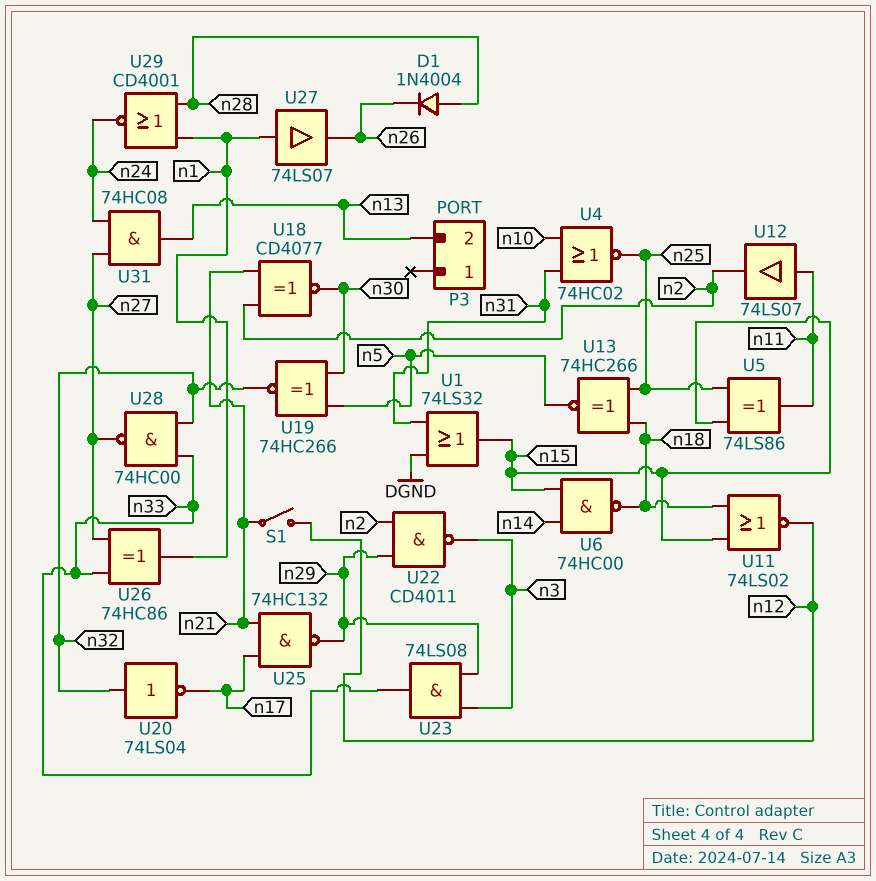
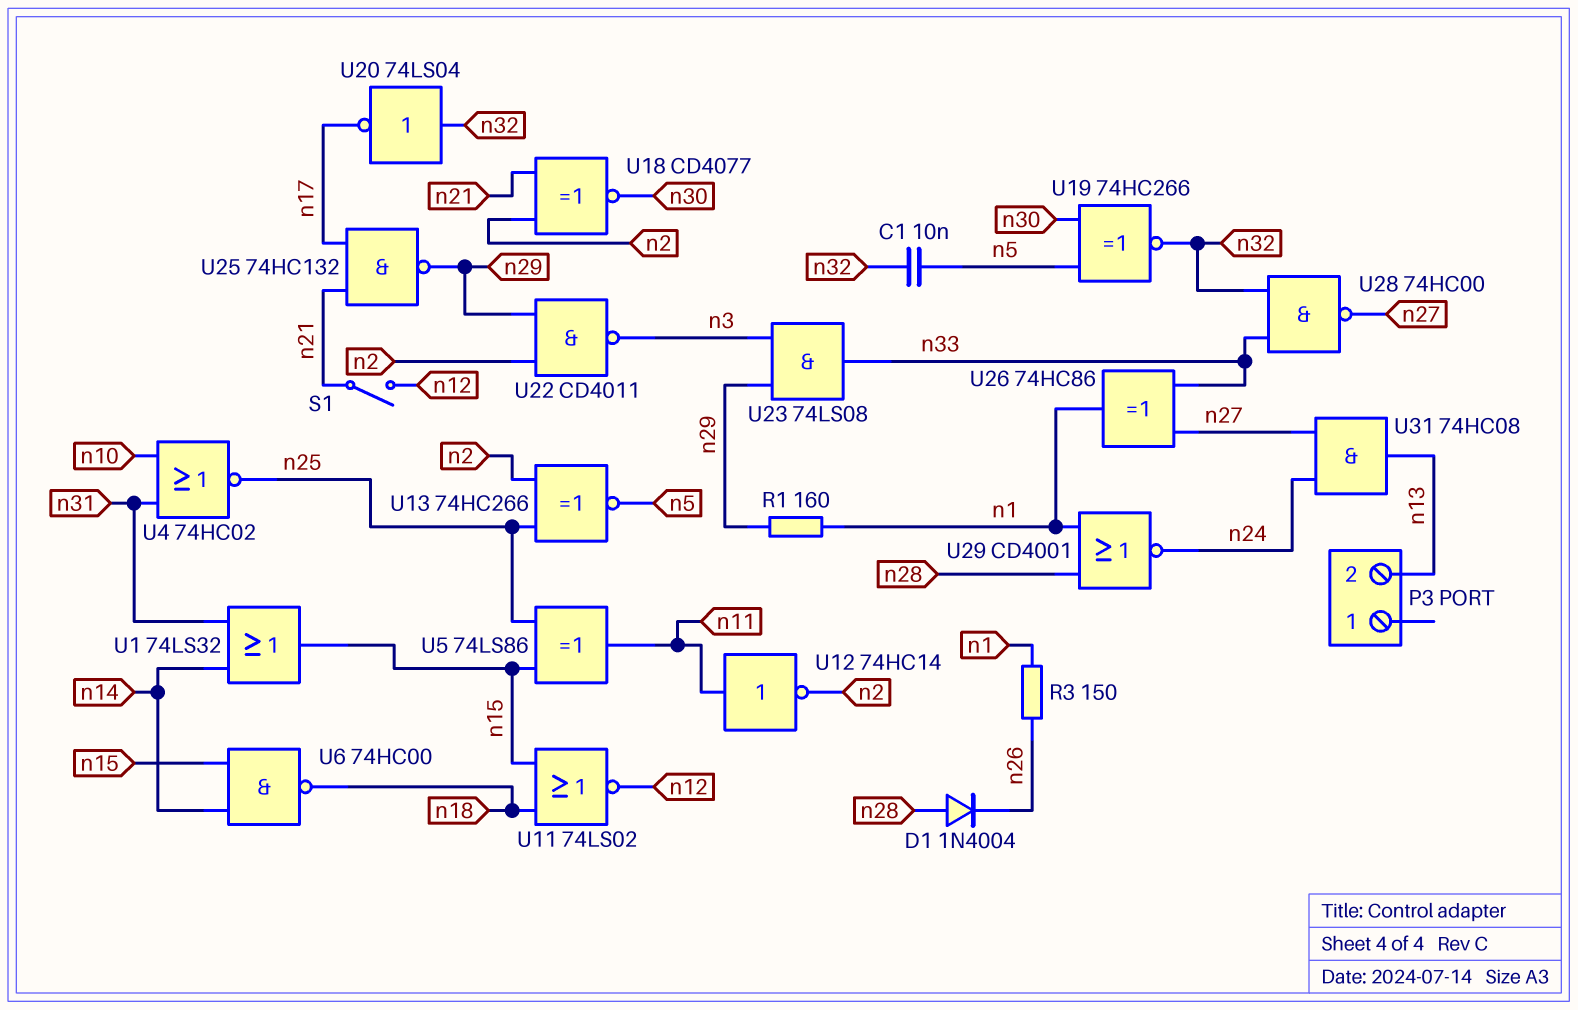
C1: none -> 10nF (n5, n32)
R1: none -> 160 (n1, n29)
R3: none -> 150 (n1, n26)
U1: OR 74LS32 (in DGND, in n31, out n15) -> OR 74LS32 (in n14, in n31, out n15)
U12: buffer 74LS07 (in n11, out n2) -> NOT 74HC14 (in n11, out n2)
U13: XNOR 74HC266 (in n18, in n25, out n5) -> XNOR 74HC266 (in n2, in n25, out n5)
U27: buffer 74LS07 (in n1, out n26) -> none

